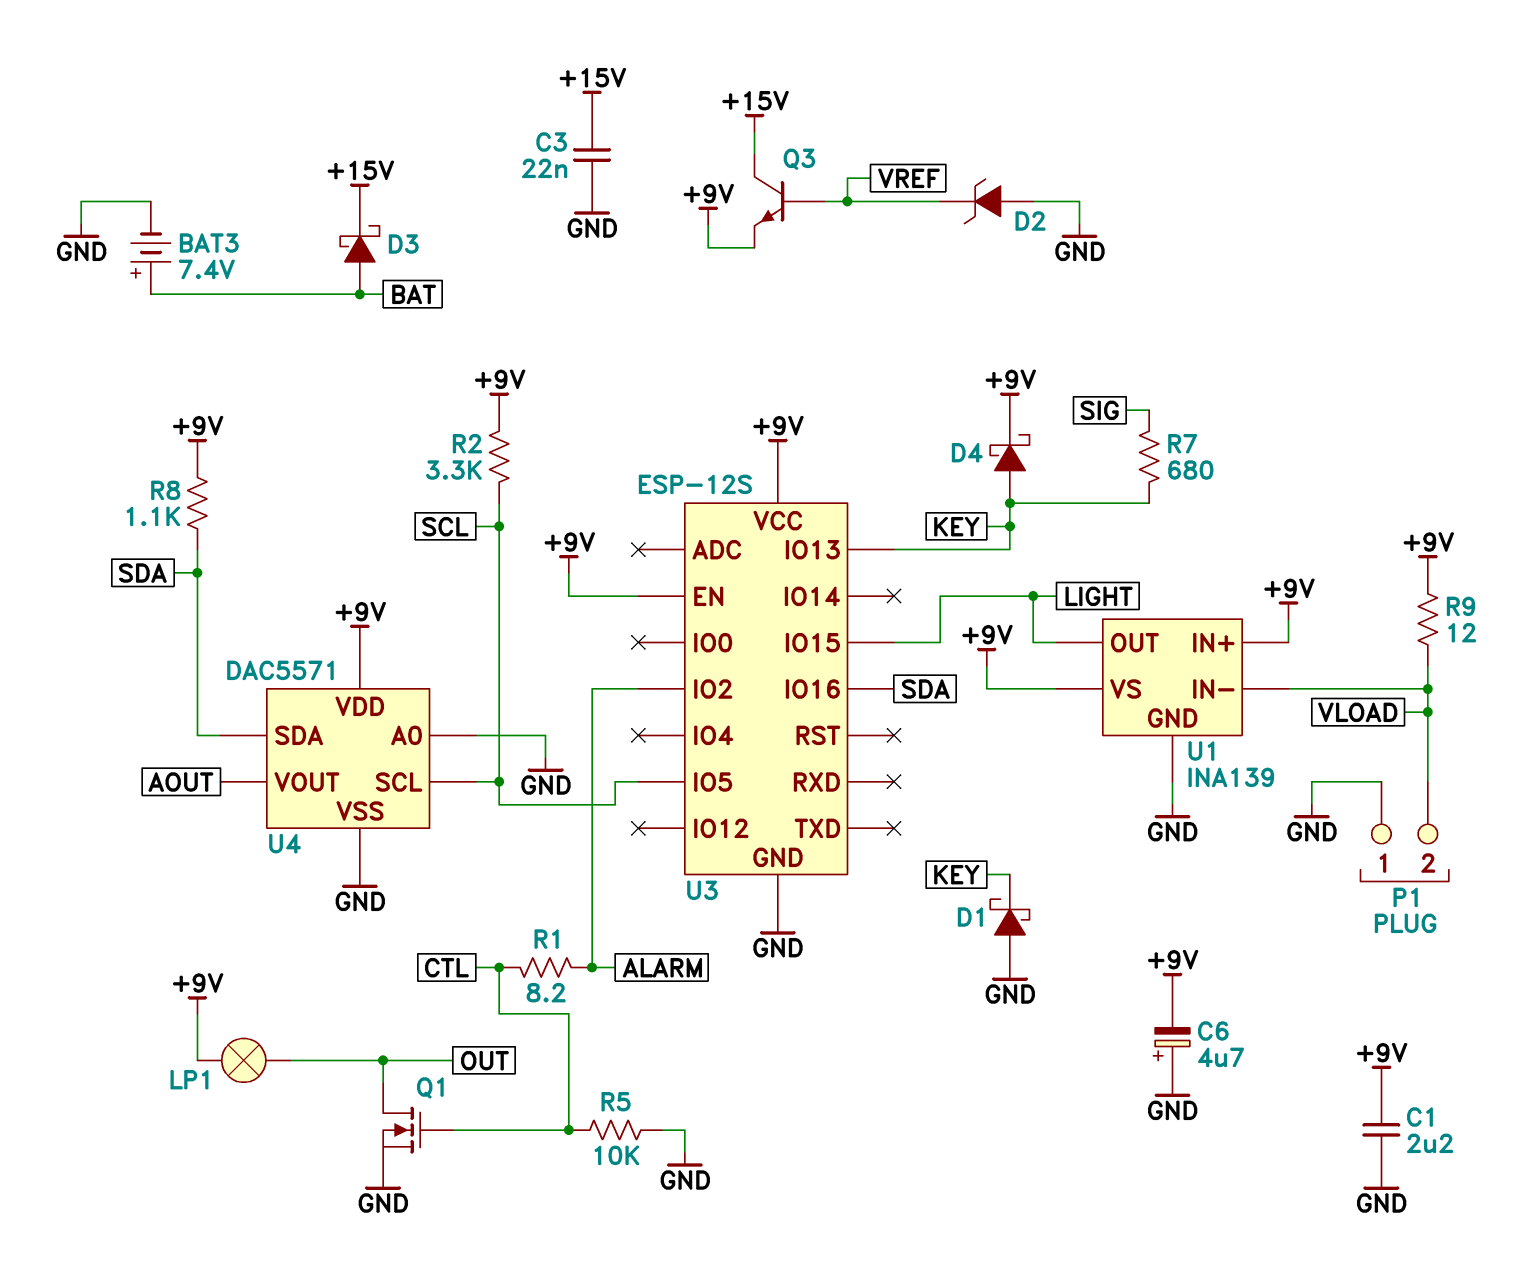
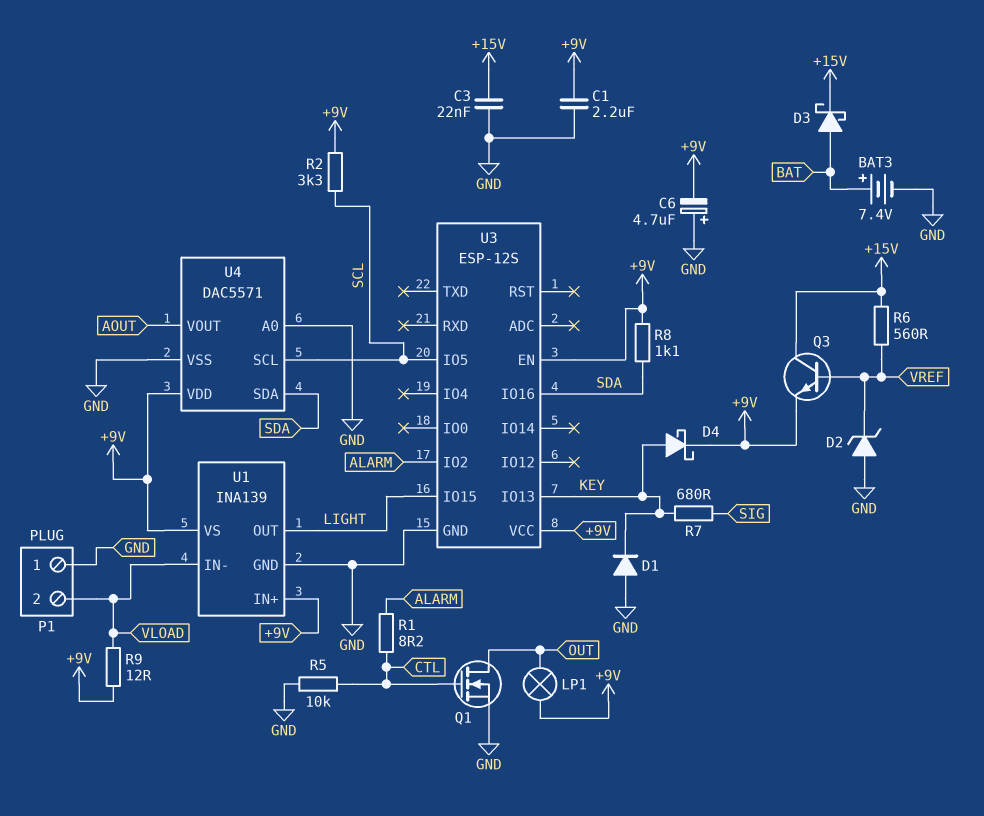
D1: schottky (A GND, K KEY) -> diode (A GND, K KEY)
R6: none -> 560 (+15V, VREF)

